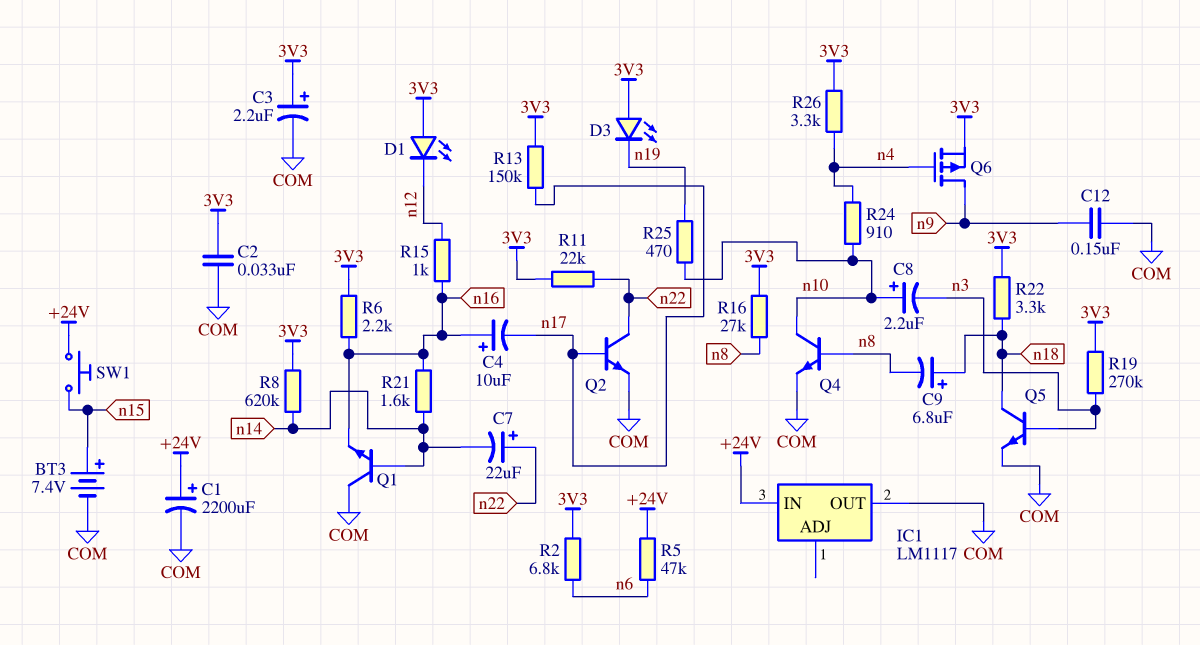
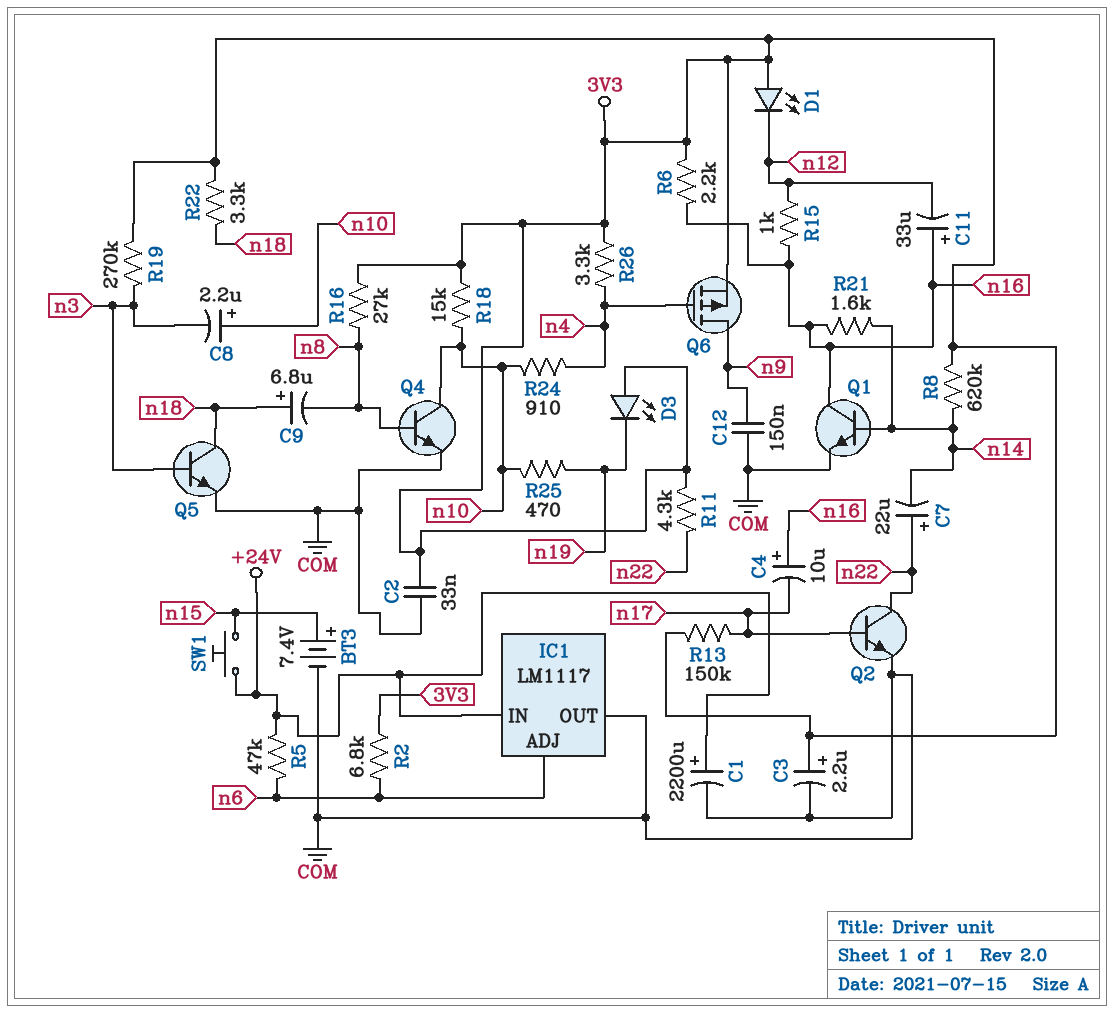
C11: none -> 33uF (plus n16, minus n12)
IC1 pin ADJ: none -> n6
Q1: NPN (B n14, C COM, E n16) -> NPN (B n14, C n16, E COM)
R11: 22k (3V3, n22) -> 4.3k (3V3, n22)
R18: none -> 15k (3V3, n10)

